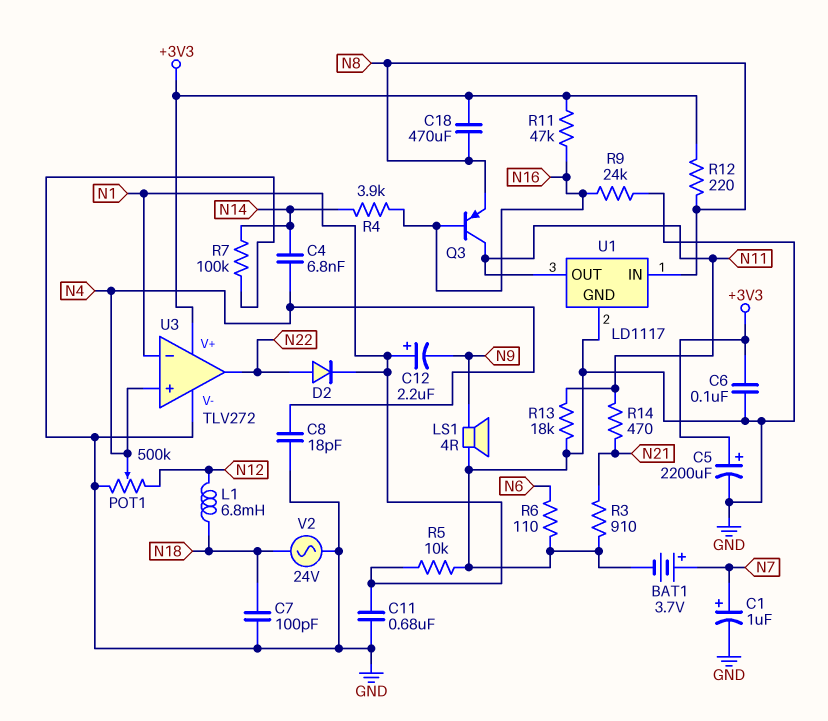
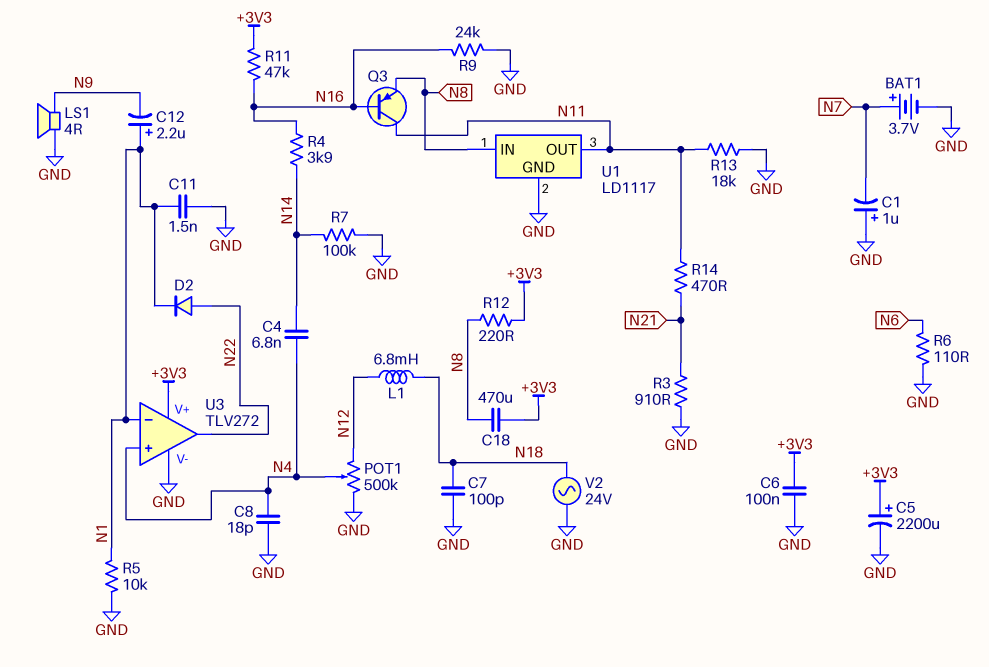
C1: 1uF (plus N7, minus GND) -> 1uF (plus GND, minus N7)
C11: 680nF (GND, N1) -> 1.5nF (GND, N1)

